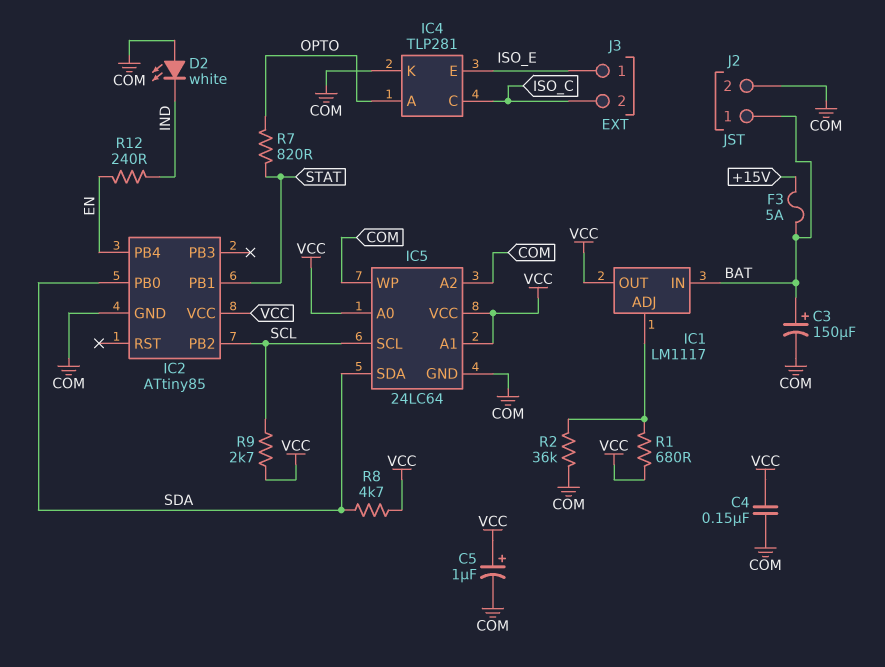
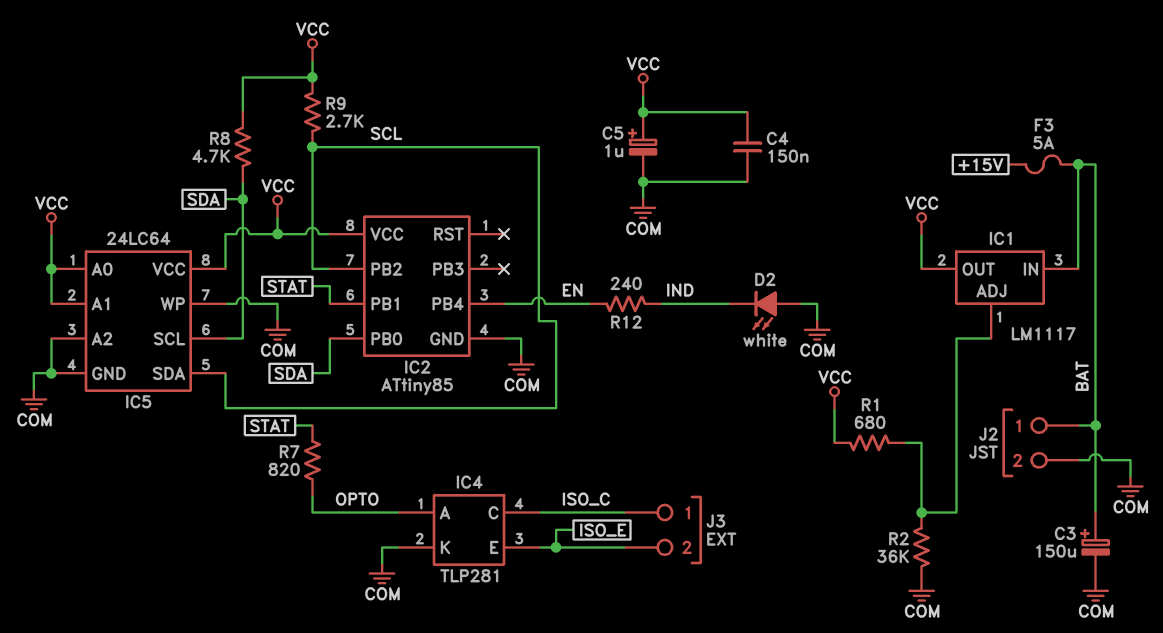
IC5 pin SCL: SCL -> SDA
IC5 pin SDA: SDA -> SCL
J3 pin 1: ISO_E -> ISO_C
J3 pin 2: ISO_C -> ISO_E

